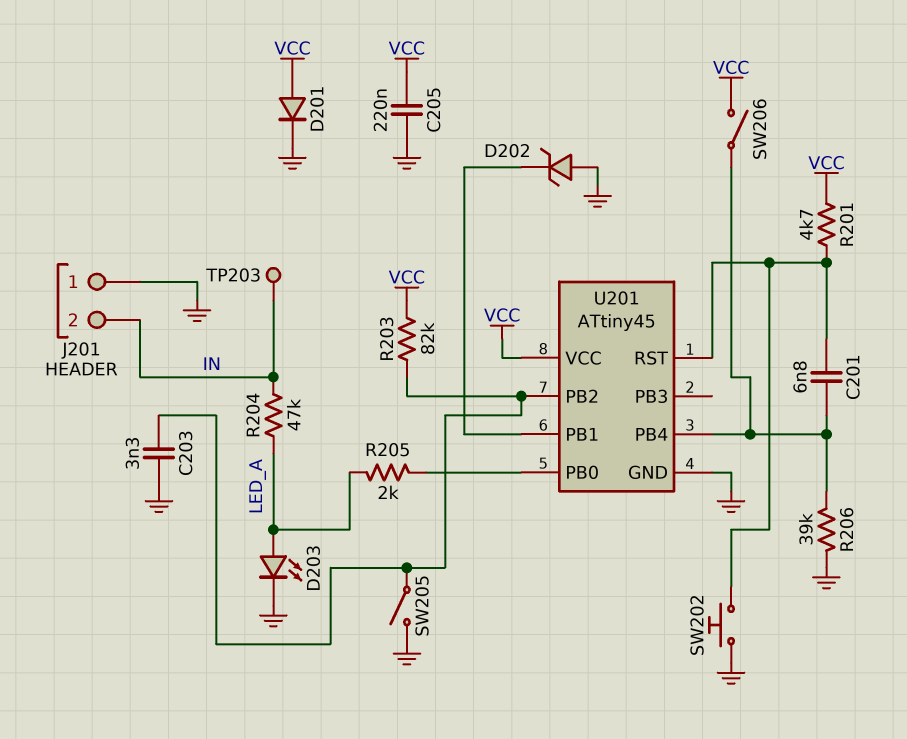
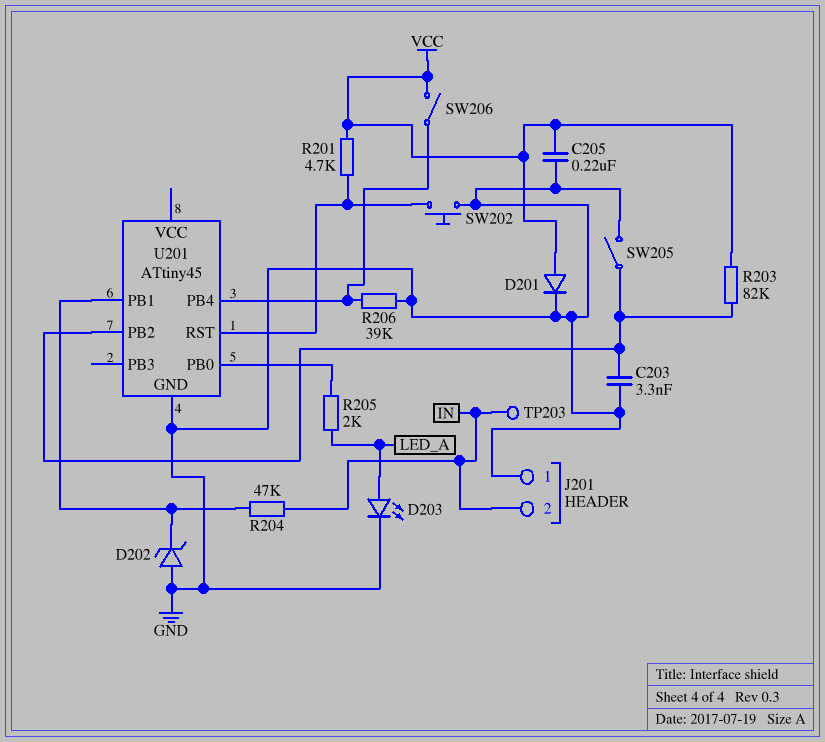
C201: 6.8nF (U201/PB4, U201/RST) -> none
R204: 47k (IN, LED_A) -> 47k (IN, U201/PB1)
U201 pin VCC: VCC -> none

